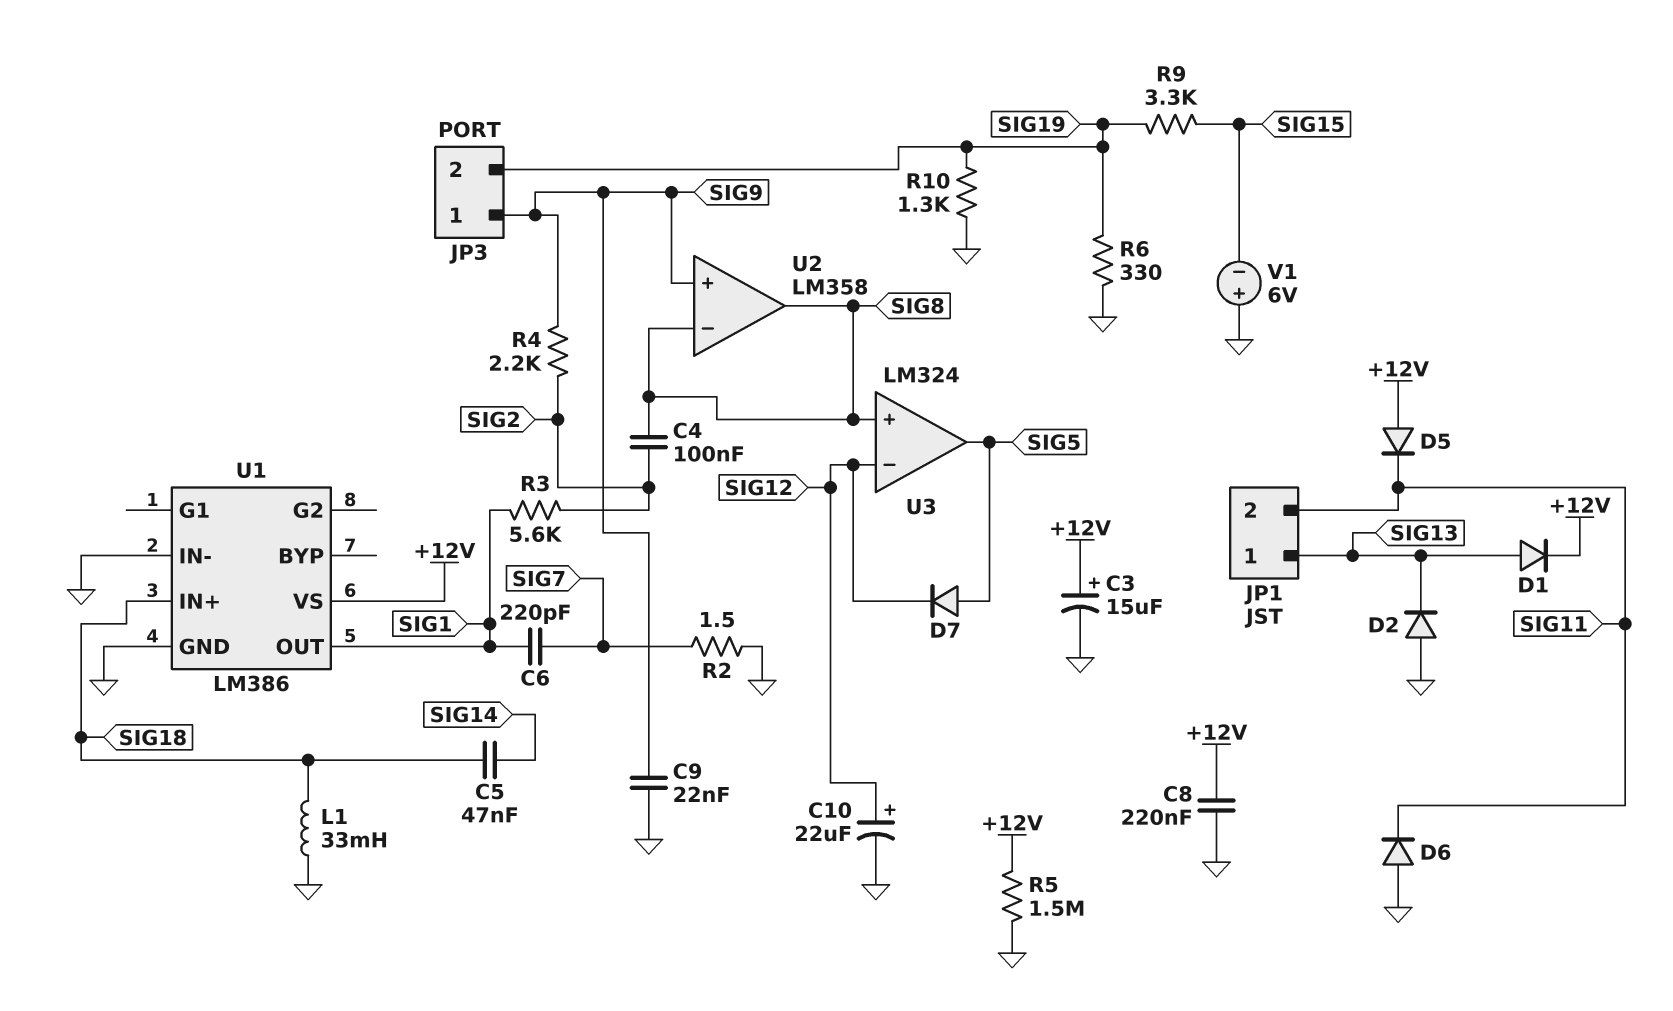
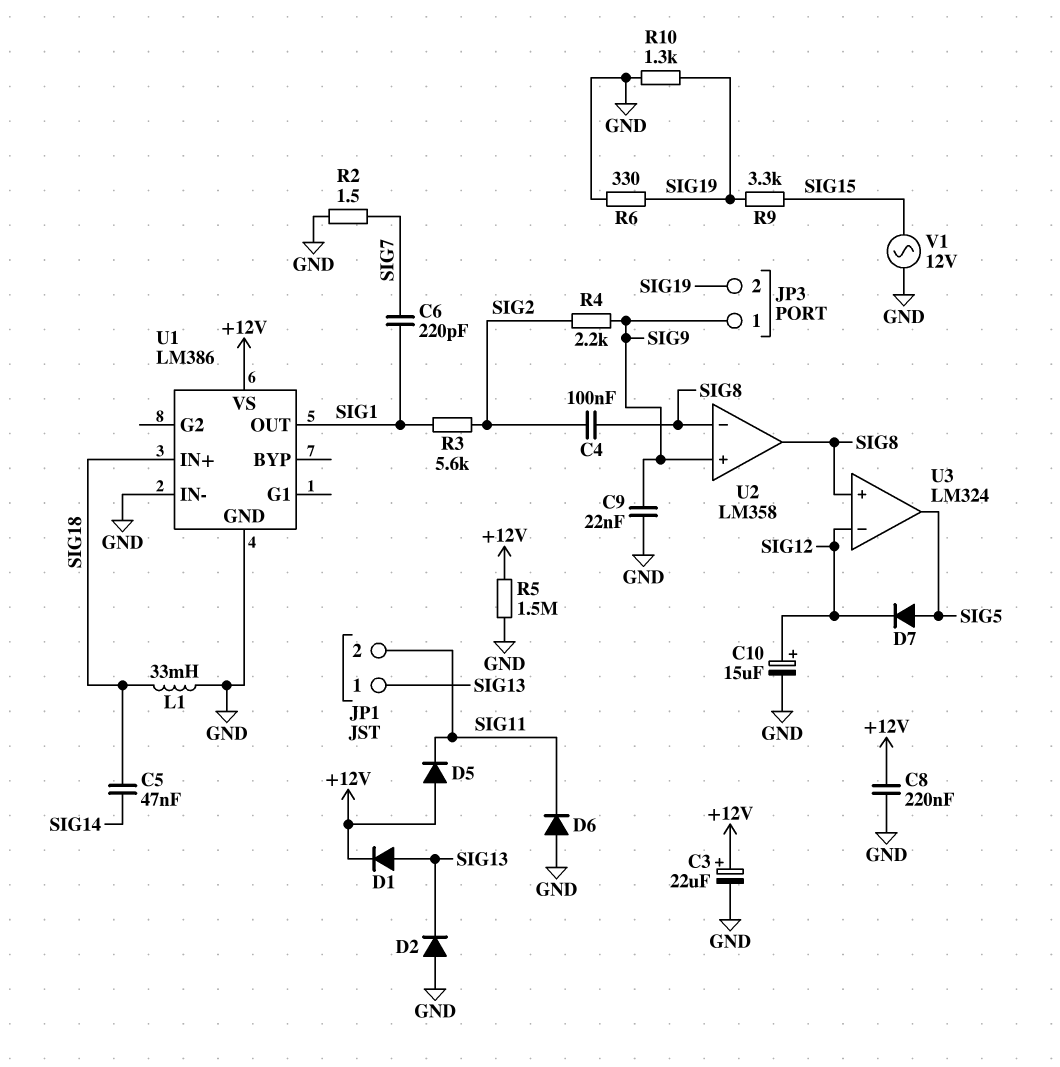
C3: 15uF (plus +12V, minus GND) -> 22uF (plus +12V, minus GND)
C10: 22uF (plus SIG12, minus GND) -> 15uF (plus SIG12, minus GND)
V1: 6V (plus GND, minus SIG15) -> AC 12V (GND, SIG15)

